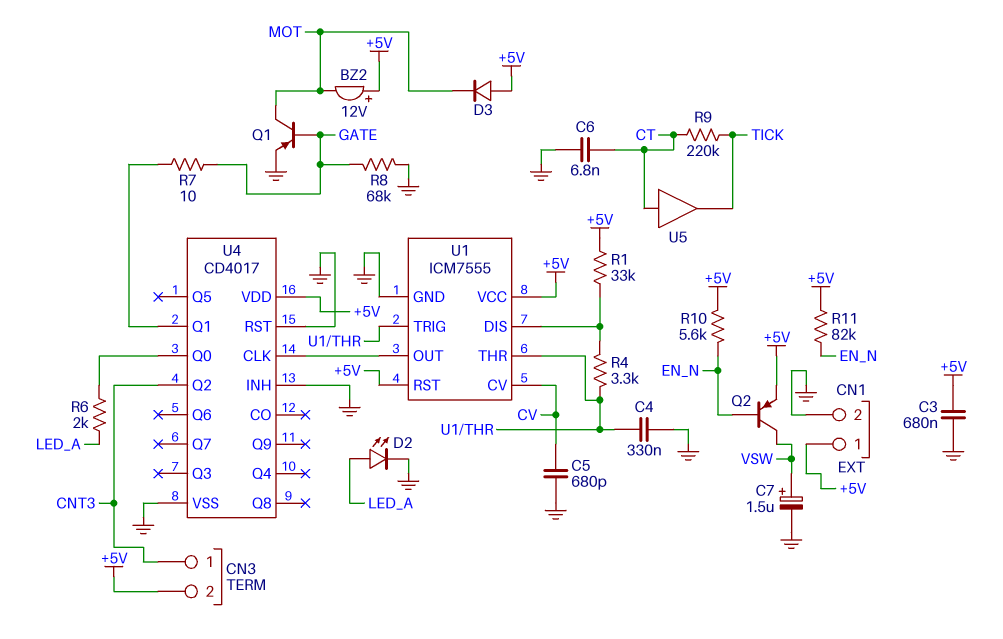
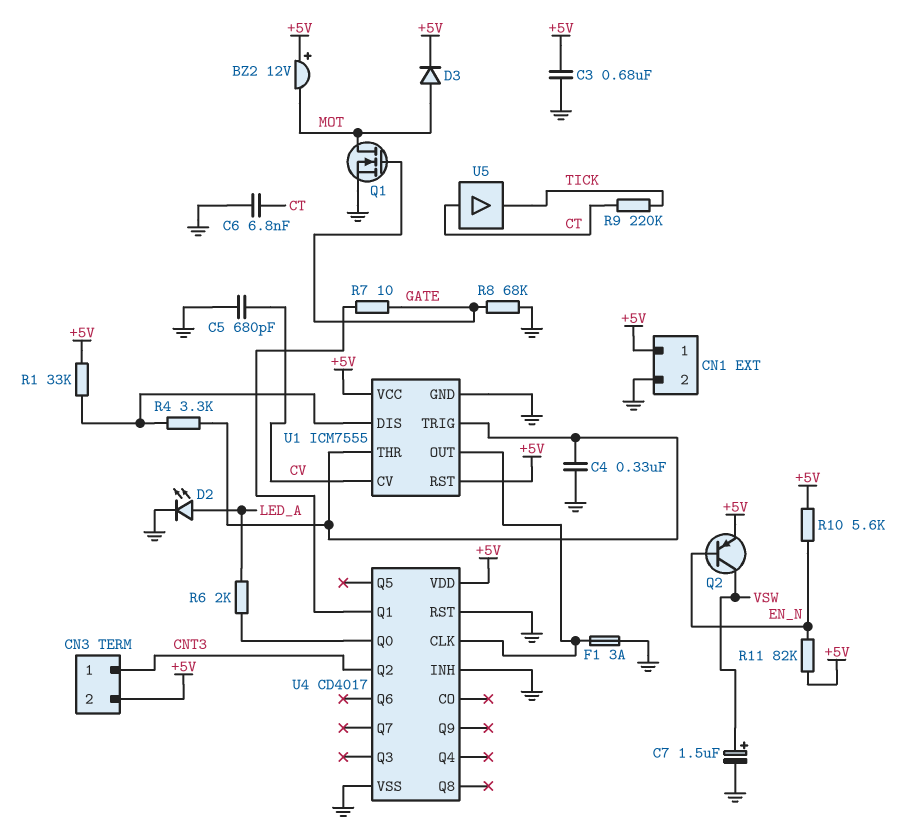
D3: diode (A +5V, K MOT) -> diode (A MOT, K +5V)
F1: none -> 3A (GND, U1/OUT)
Q1: PNP (B GATE, C MOT, E GND) -> NMOS (G GATE, D MOT, S GND)

